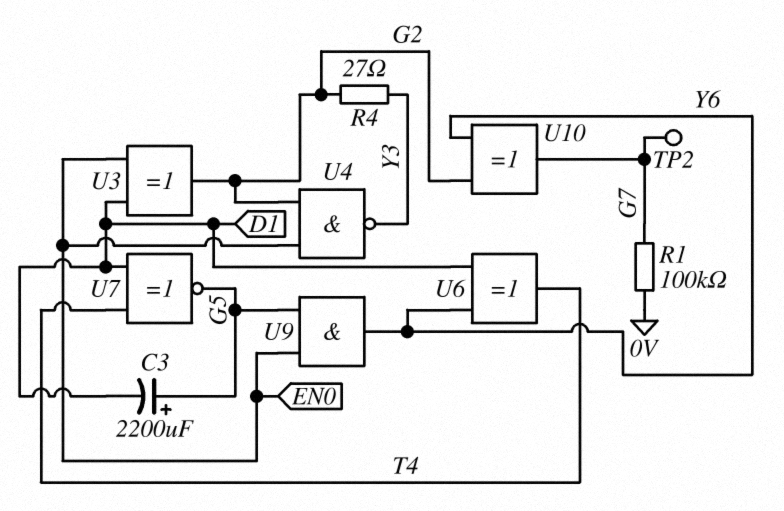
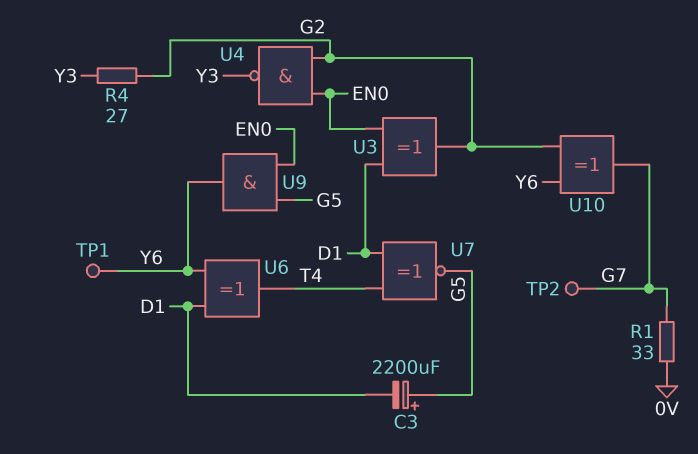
R1: 100k (0V, G7) -> 33 (0V, G7)
TP1: none -> test point (Y6)

